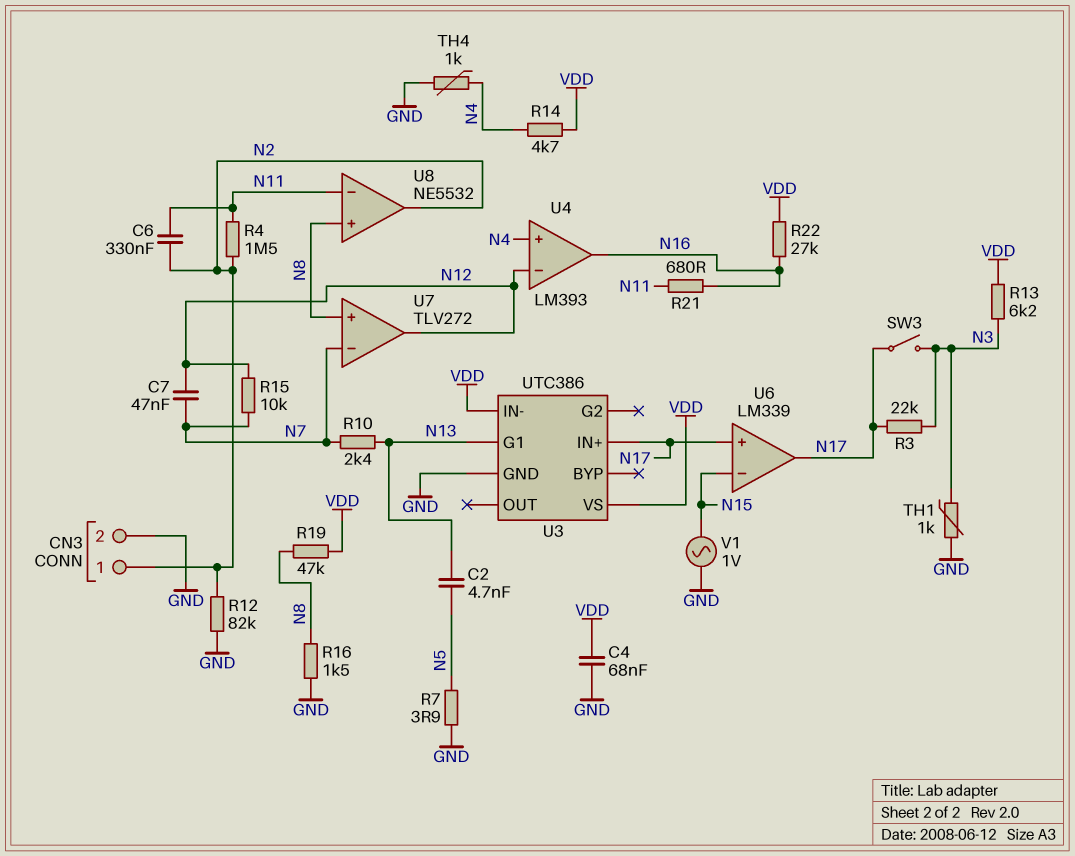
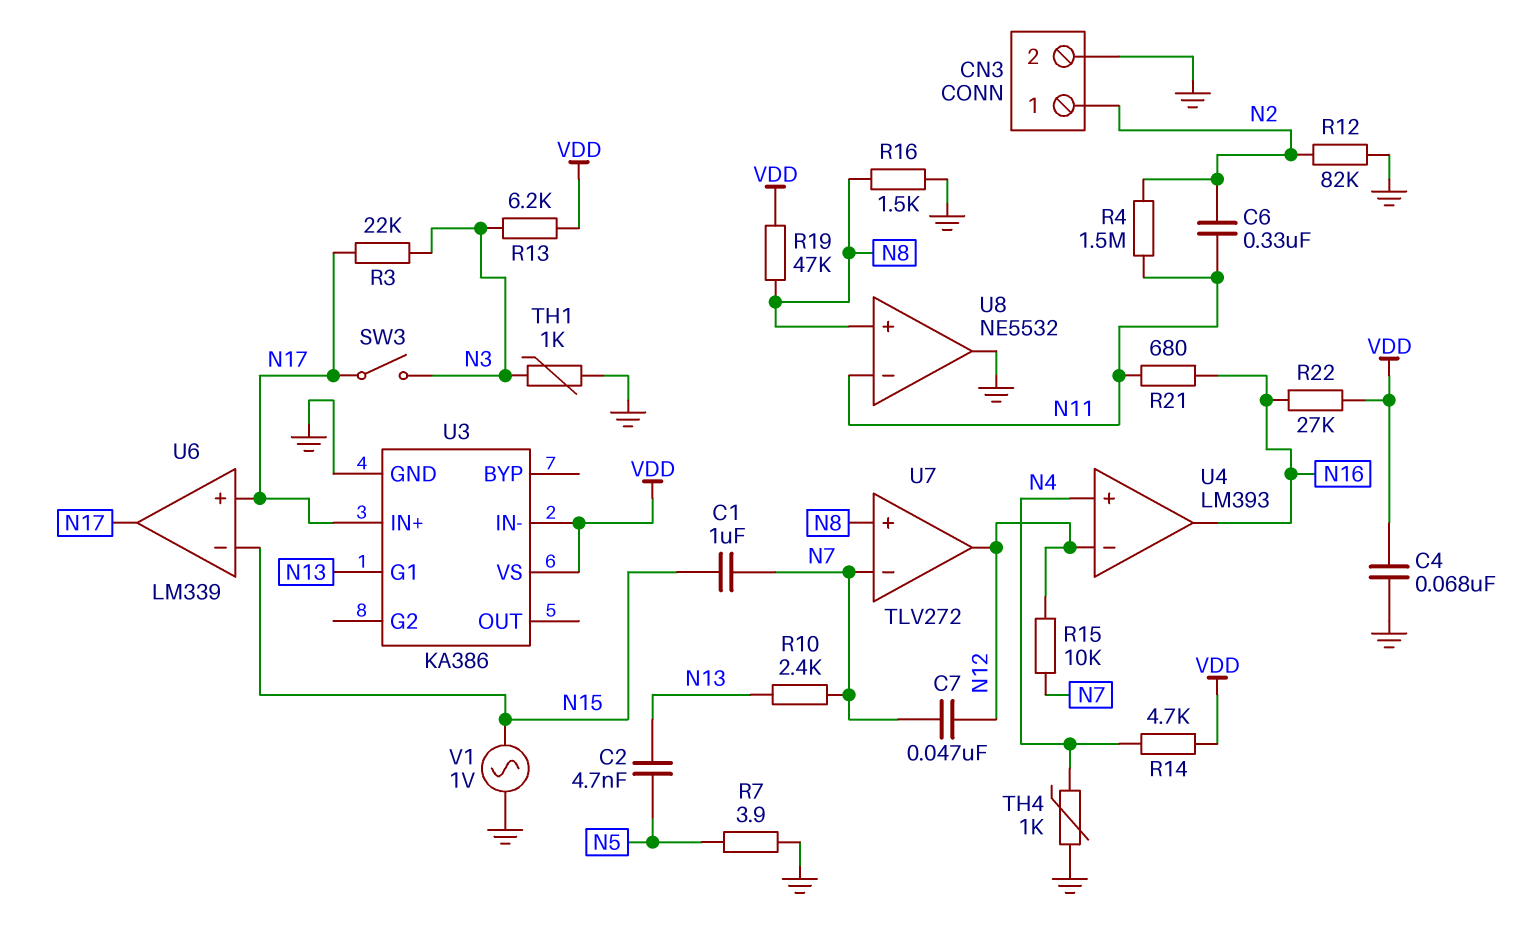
C1: none -> 1uF (N7, N15)
U3: UTC386 -> KA386
U8 pin out: N2 -> GND

